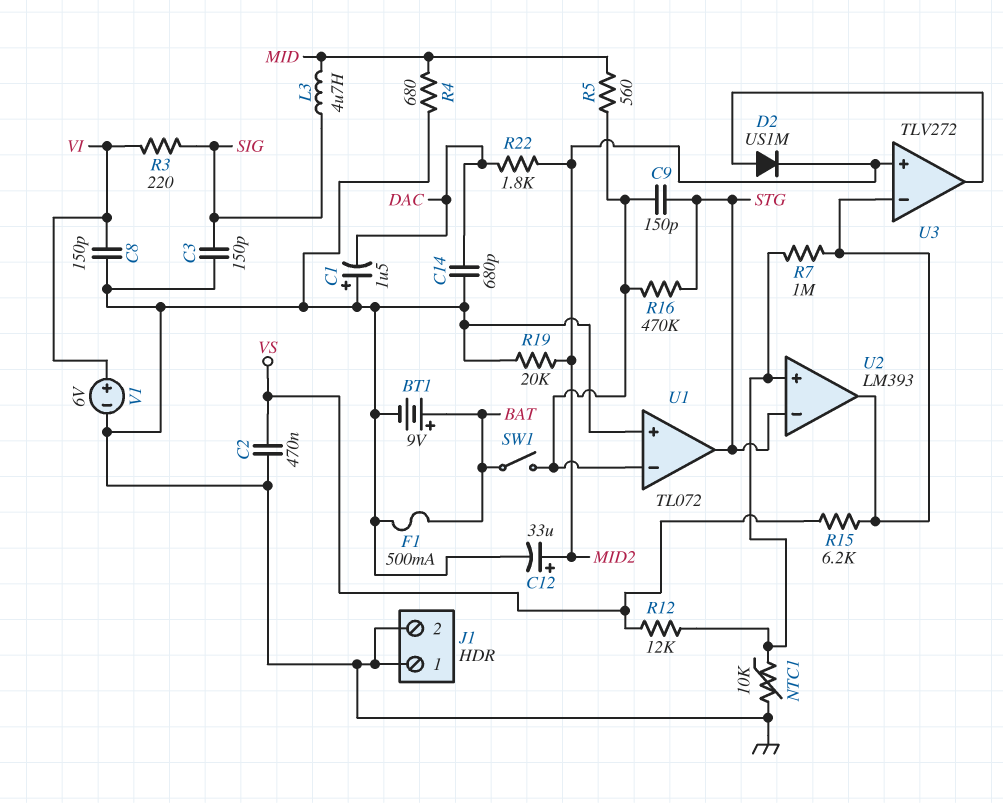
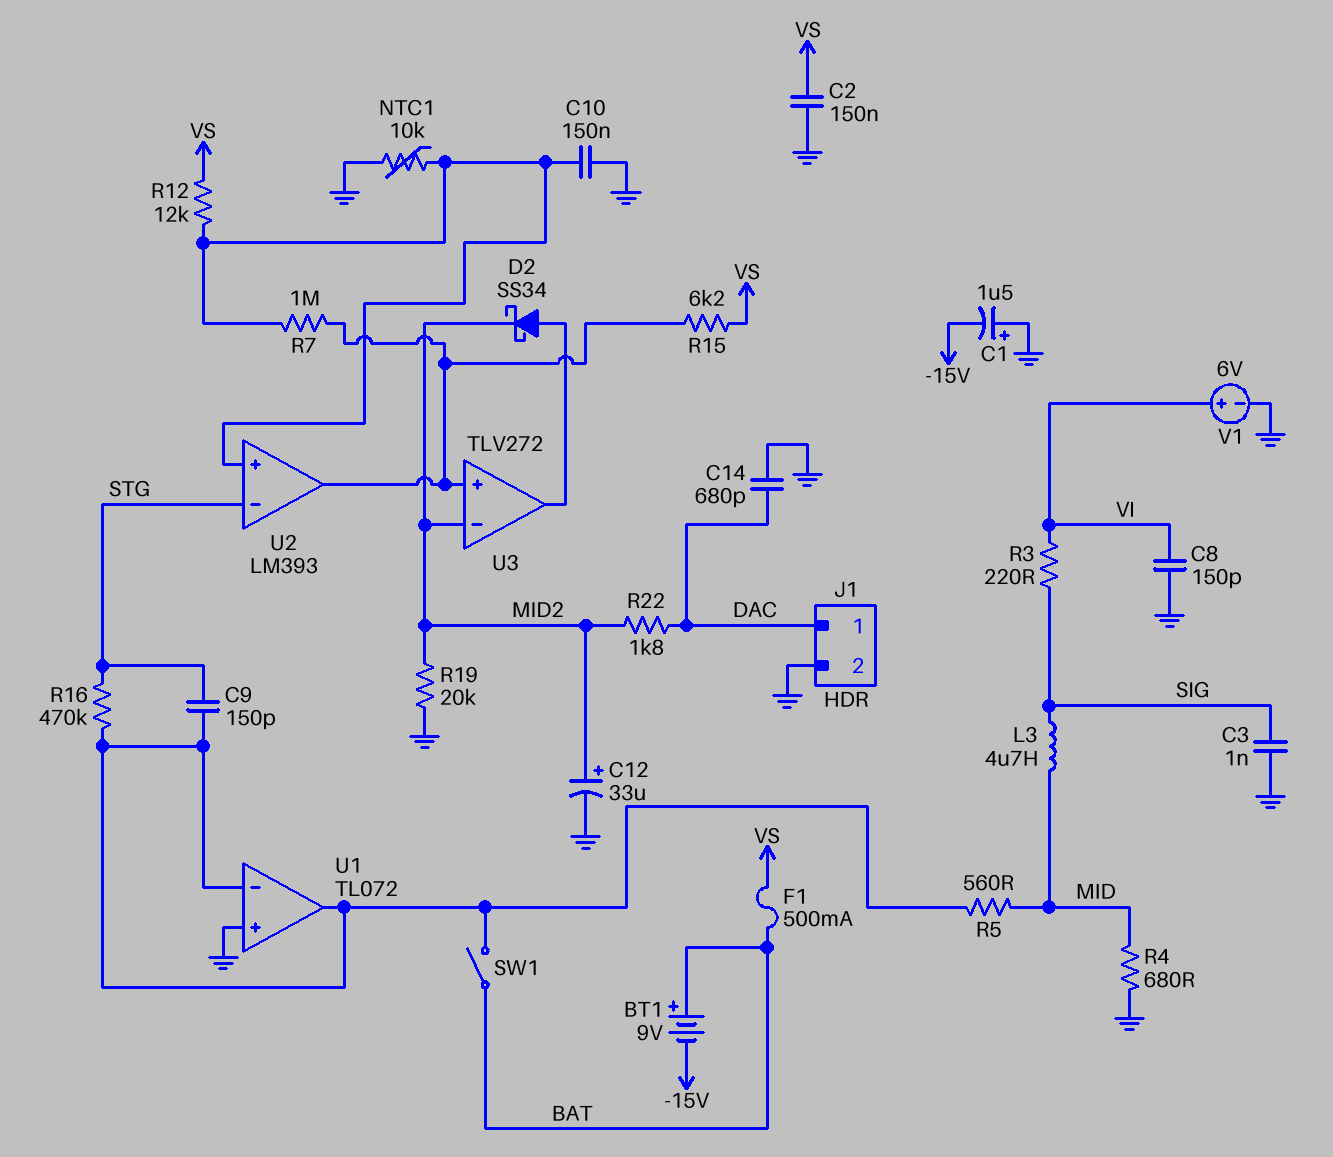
BT1: 9V (plus BAT, minus GND) -> 9V (plus BAT, minus -15V)
C1: 1.5uF (plus GND, minus DAC) -> 1.5uF (plus GND, minus -15V)
C2: 470nF (GND, VS) -> 150nF (GND, VS)
C3: 150pF (GND, SIG) -> 1nF (GND, SIG)
C10: none -> 150nF (GND, U2/in+)
D2: diode US1M (A U3/out, K MID2) -> schottky SS34 (A U3/out, K MID2)
F1: 500mA (BAT, GND) -> 500mA (BAT, VS)
J1 pin 1: GND -> DAC
U1 pin out: STG -> U1/in-
U3 pin in+: MID2 -> U2/out
U3 pin in-: U2/out -> MID2

